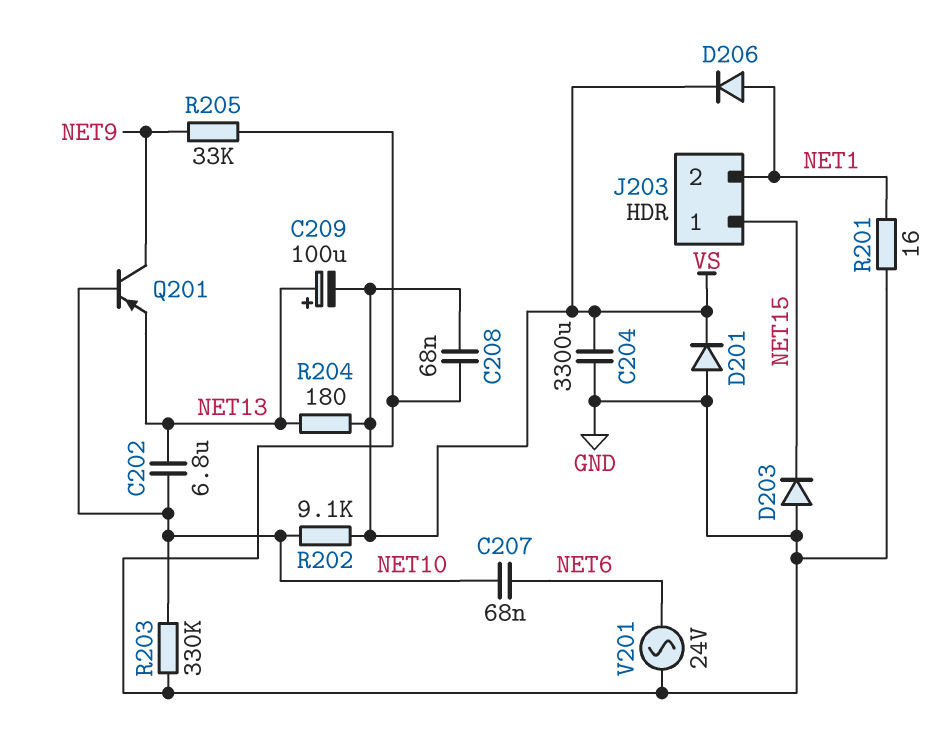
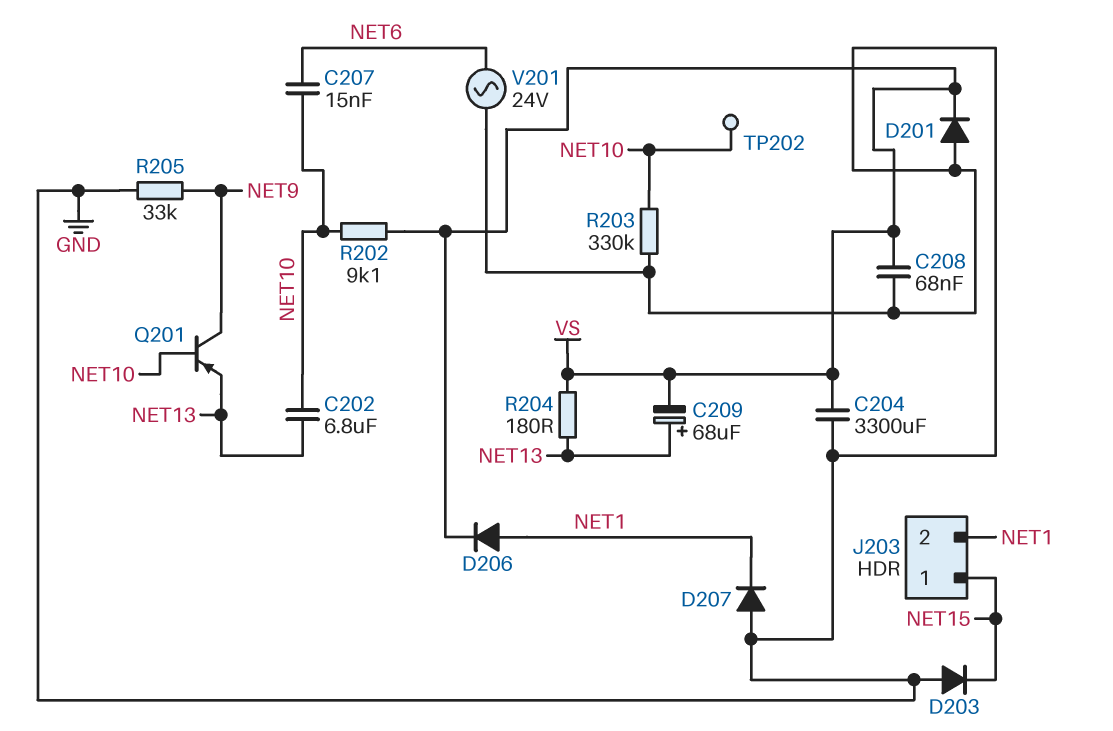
C207: 68nF (NET6, NET10) -> 15nF (NET6, NET10)
C209: 100uF (plus NET13, minus VS) -> 68uF (plus NET13, minus VS)
D207: none -> diode (A GND, K NET1)
R201: 16 (GND, NET1) -> none
TP202: none -> test point (NET10)

